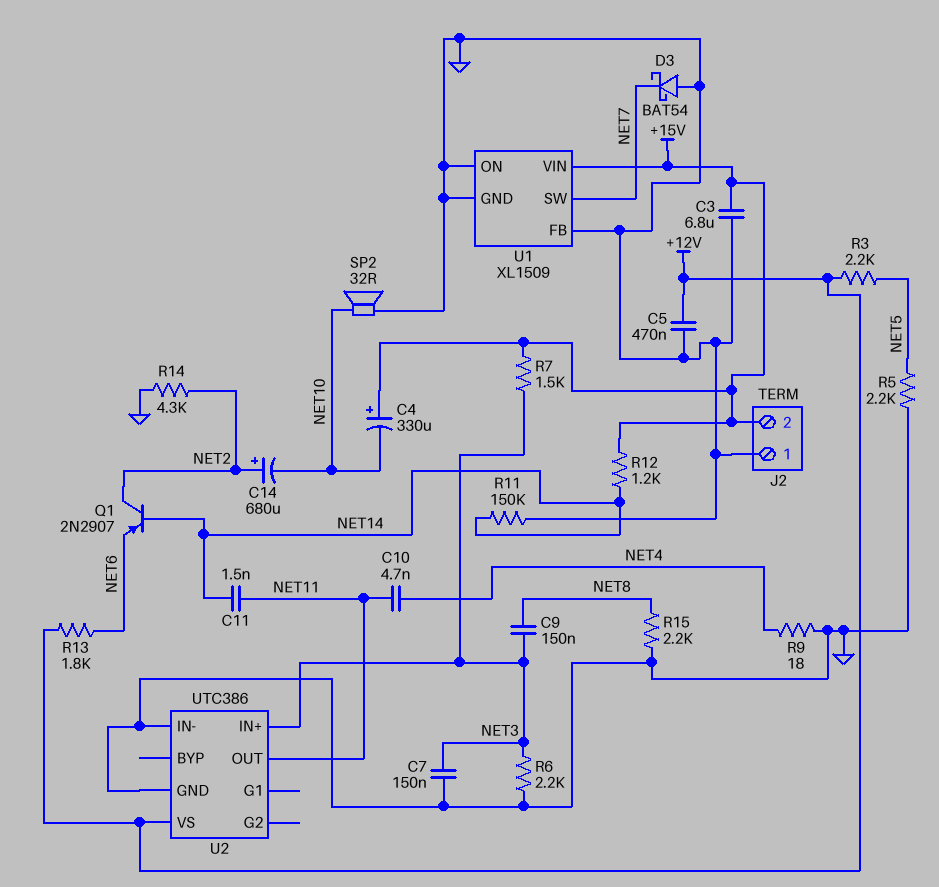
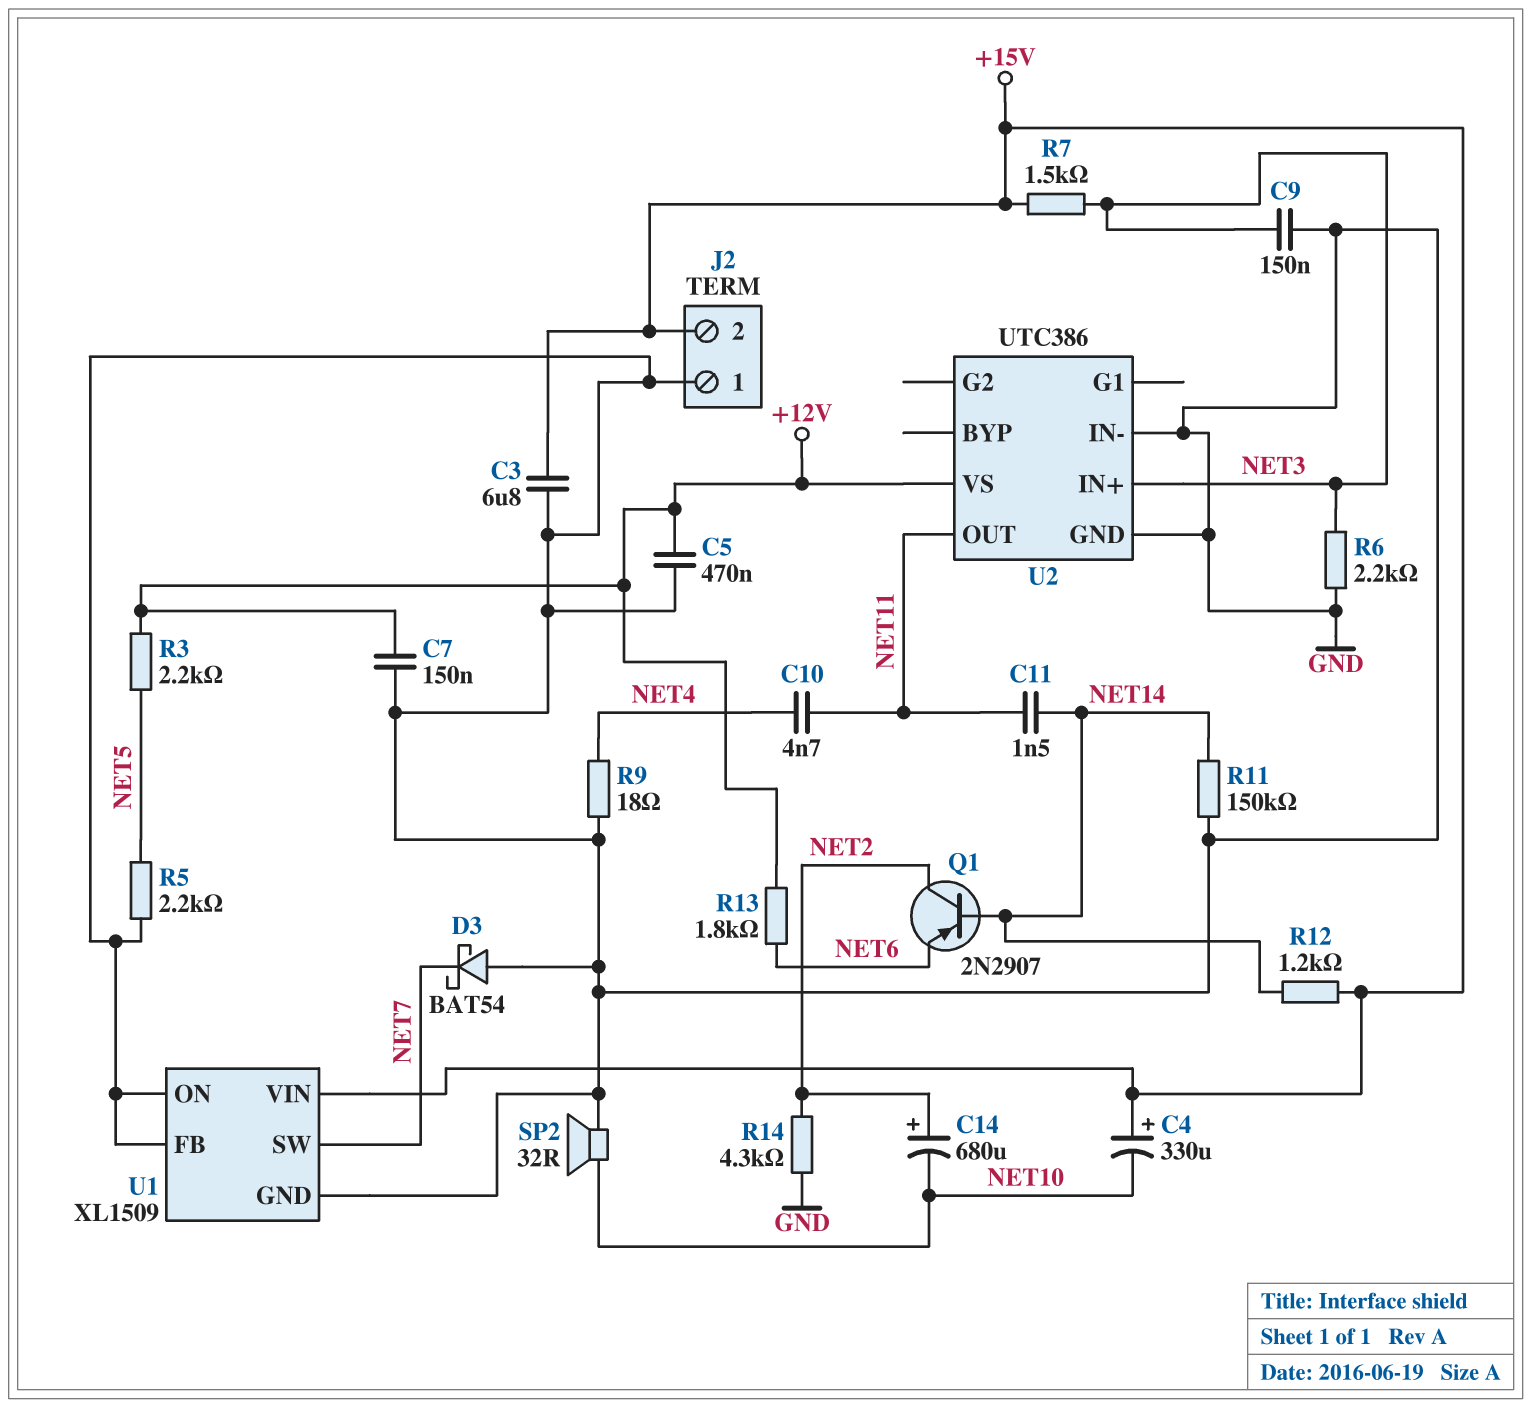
C7: 150nF (GND, NET3) -> 150nF (+12V, GND)
C9: 150nF (NET3, NET8) -> 150nF (GND, NET3)
R15: 2.2k (GND, NET8) -> none

